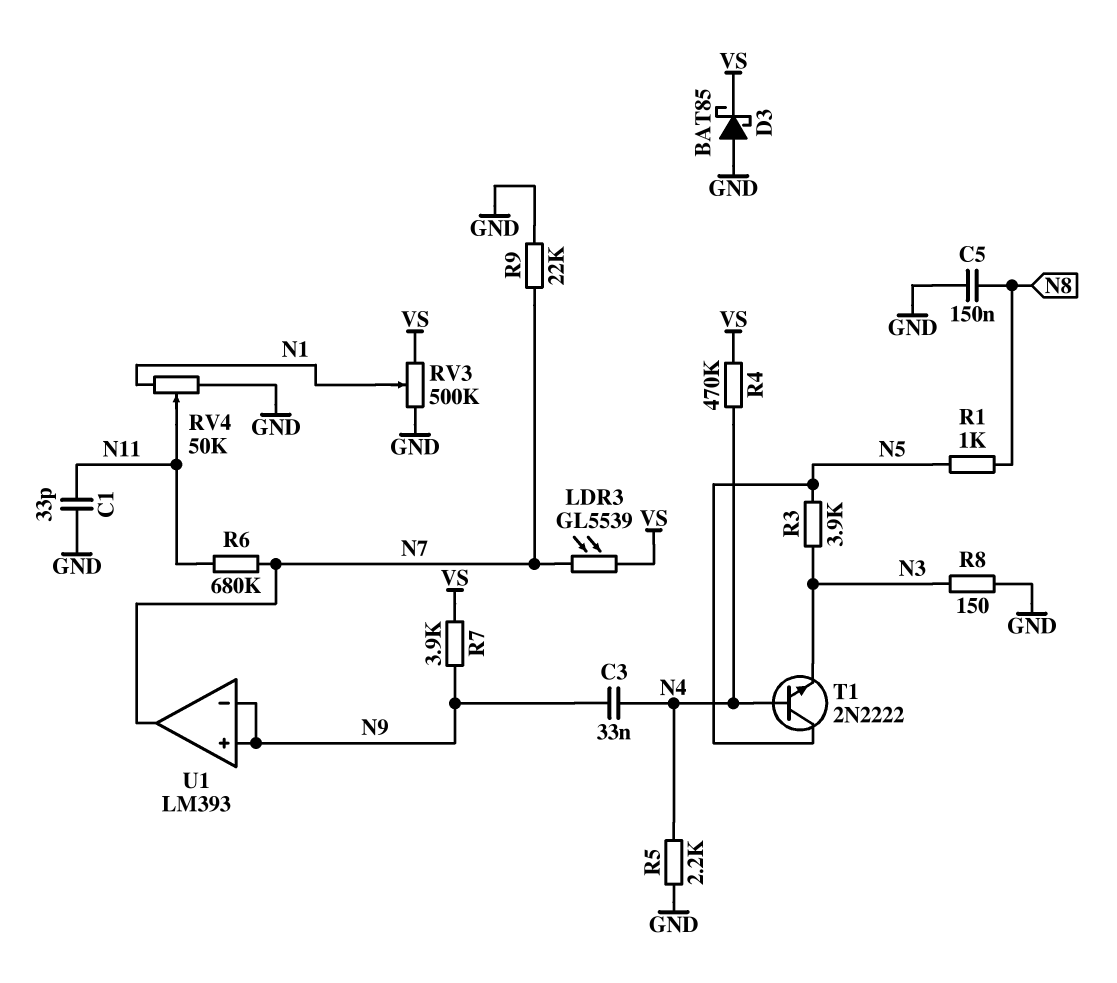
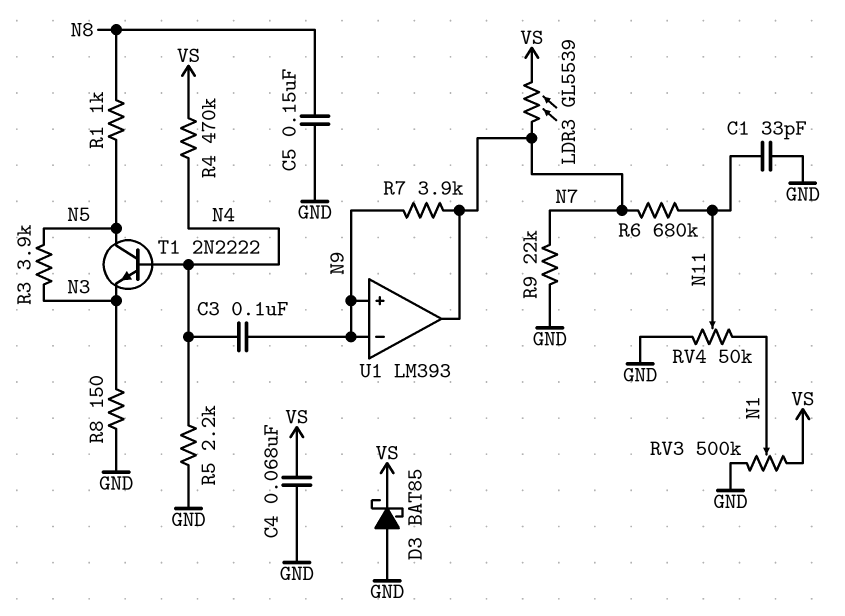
C3: 33nF (N4, N9) -> 100nF (N4, N9)
C4: none -> 68nF (GND, VS)
R7: 3.9k (N9, VS) -> 3.9k (N7, N9)

